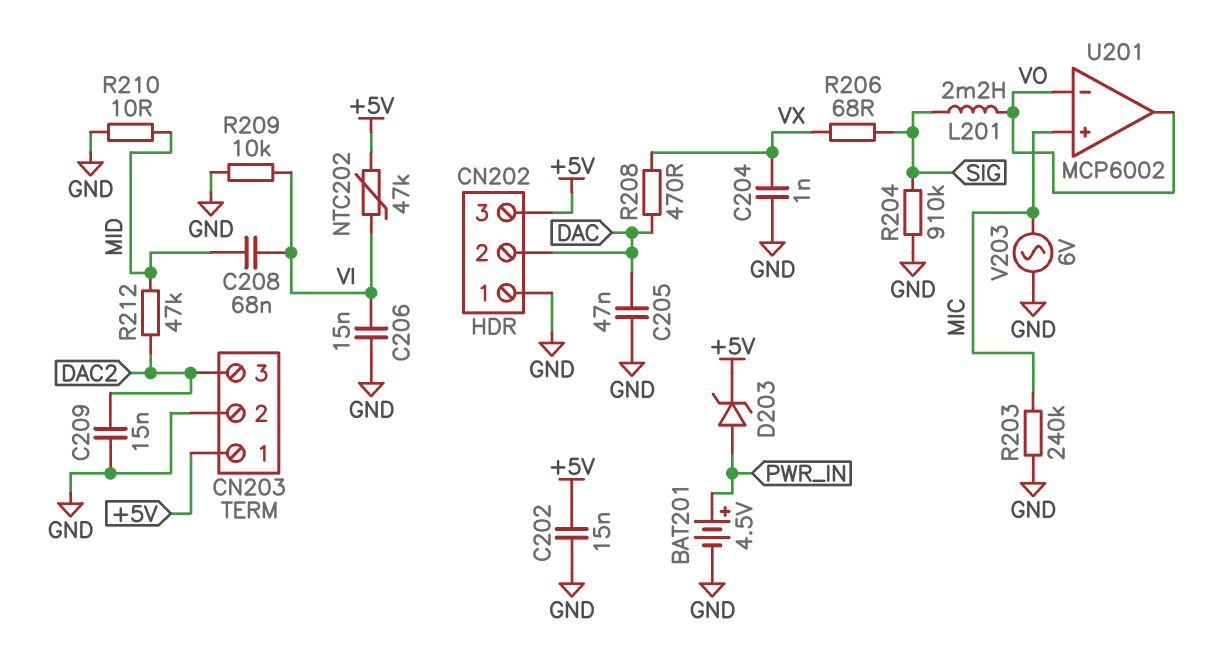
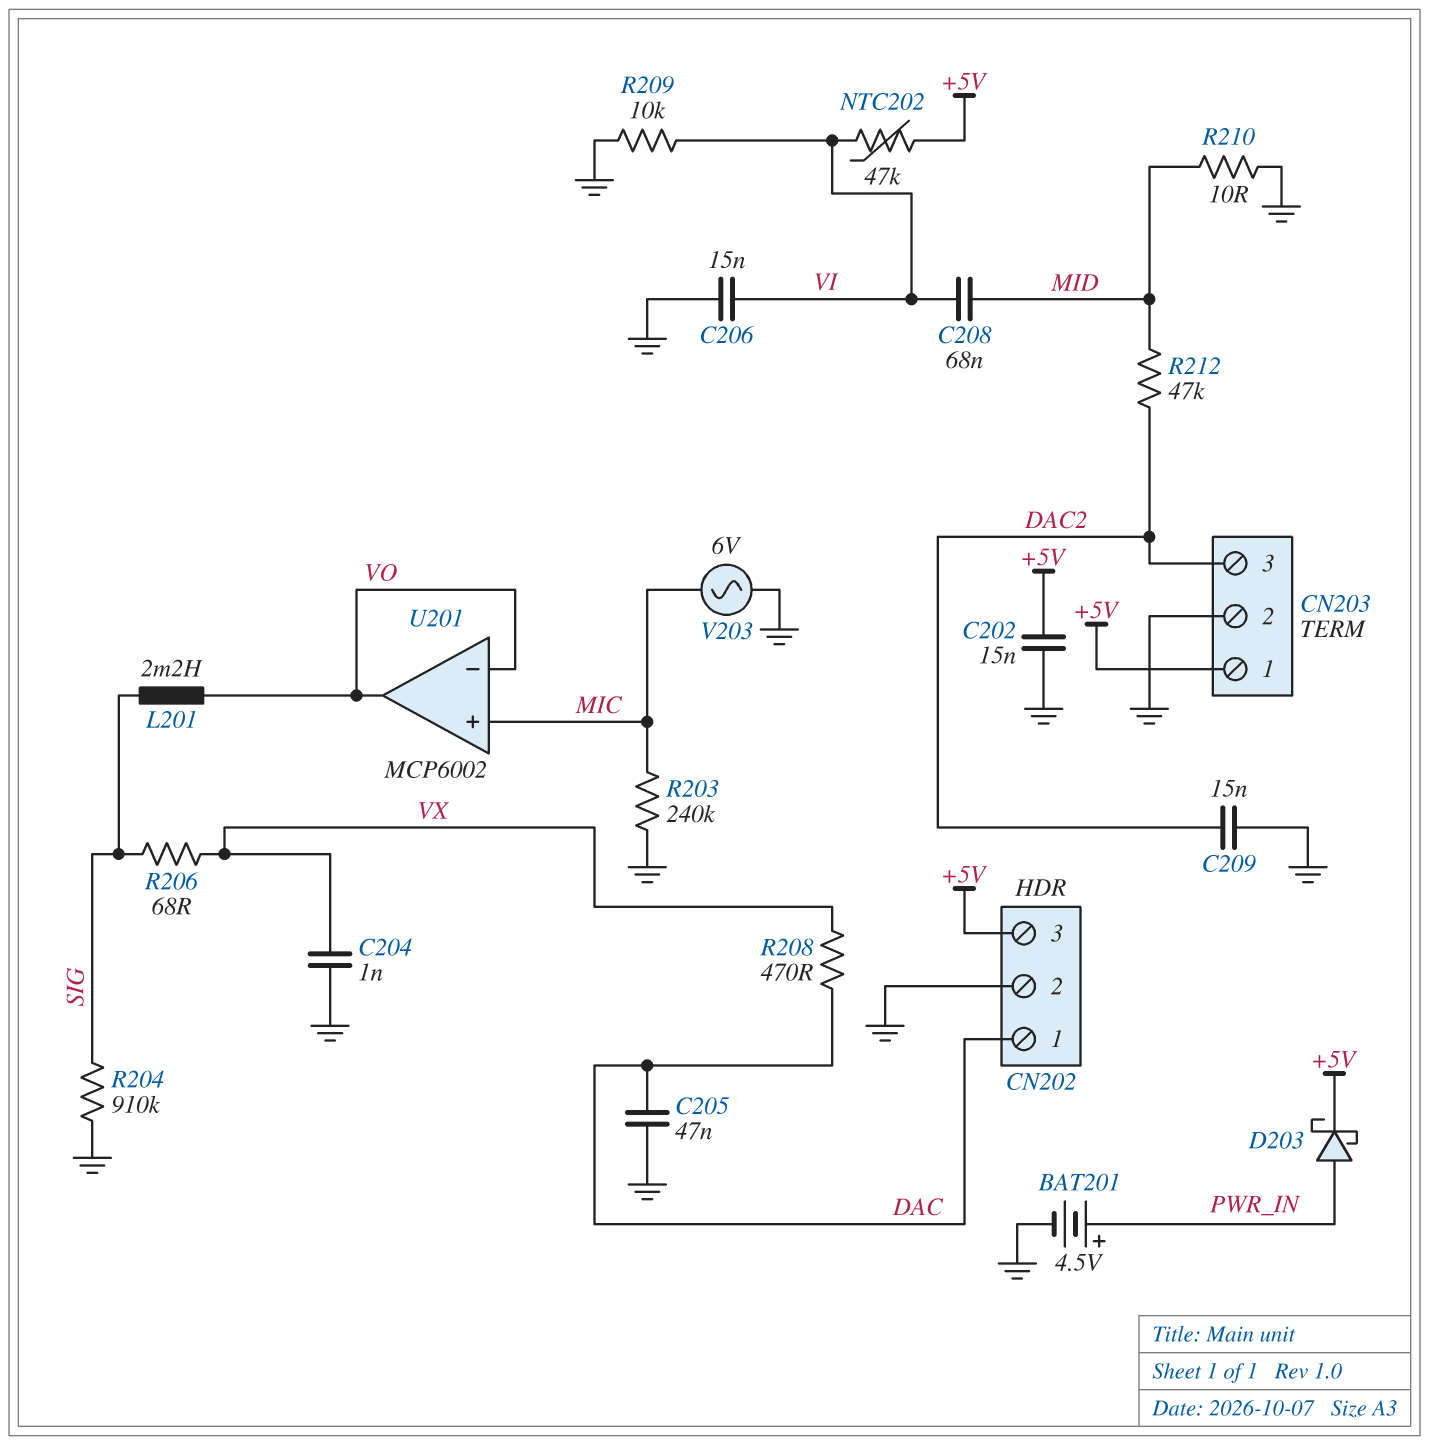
CN202 pin 1: GND -> DAC
CN202 pin 2: DAC -> GND
D203: zener (A PWR_IN, K +5V) -> schottky (A PWR_IN, K +5V)

